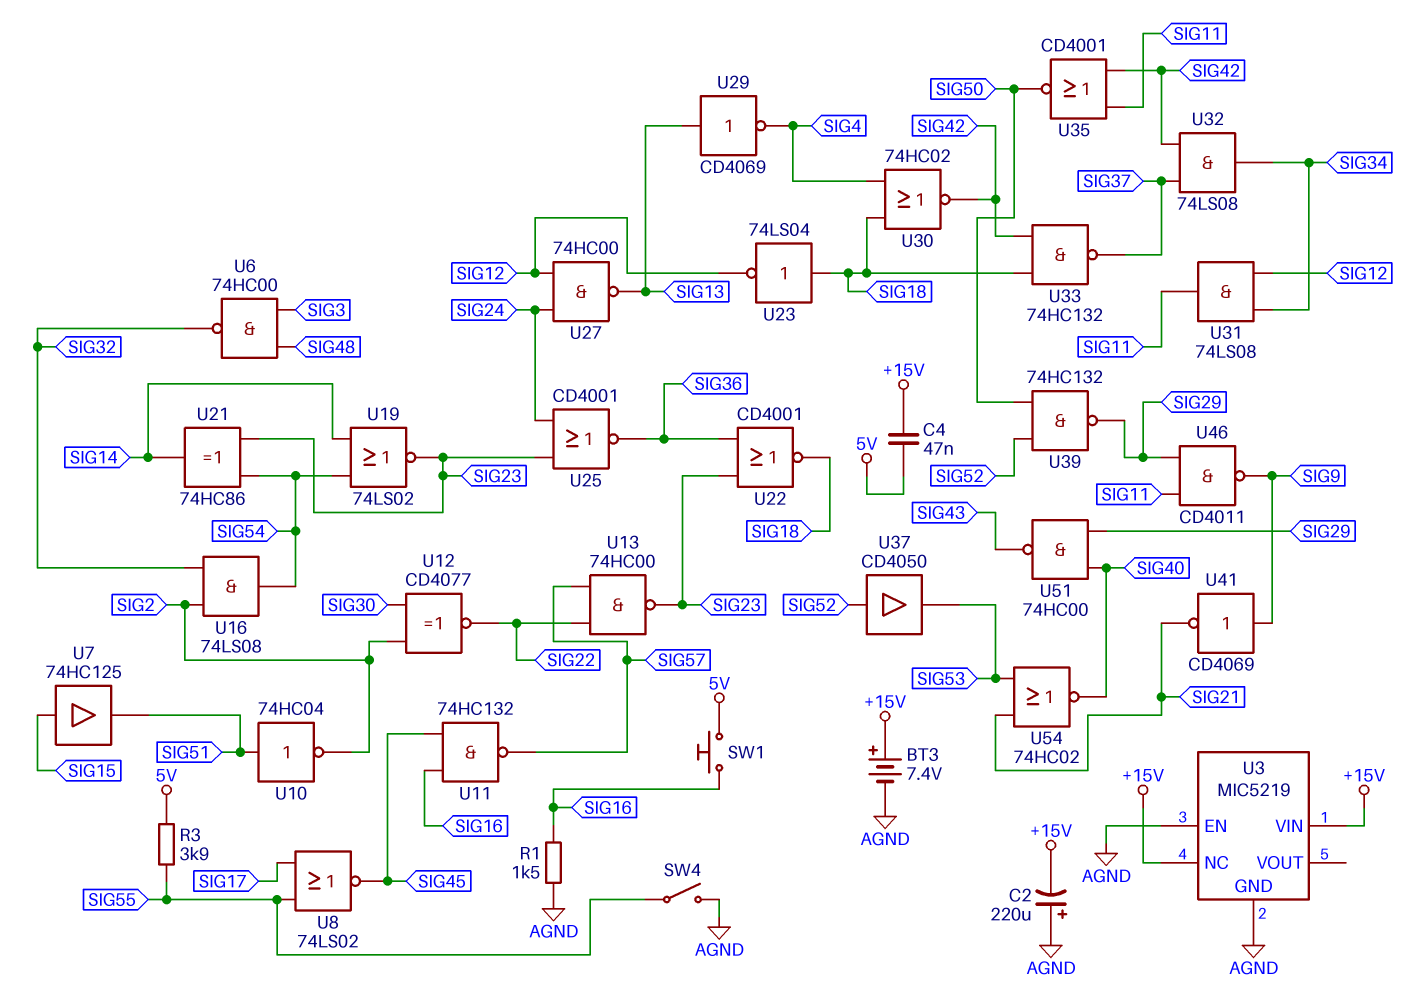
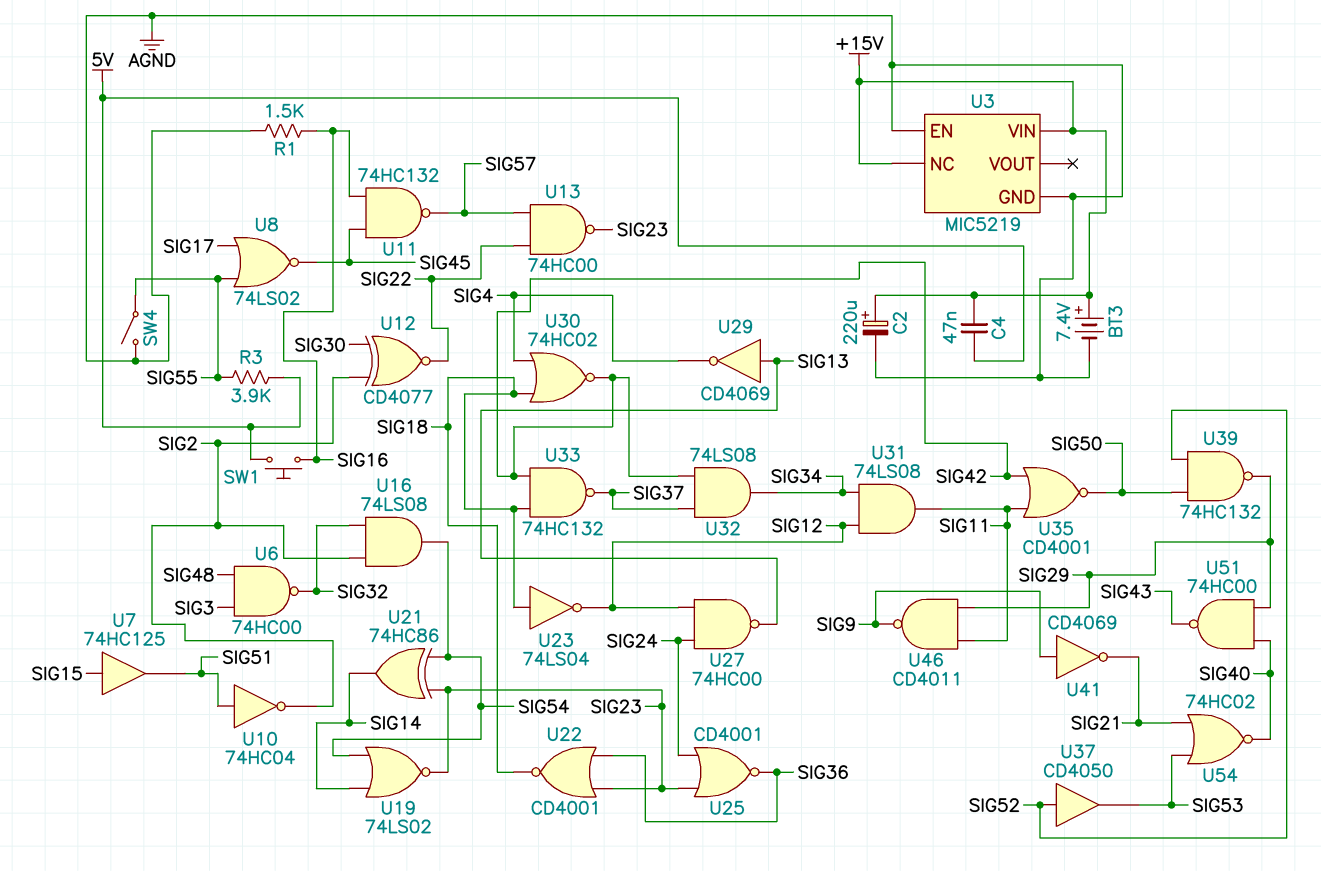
C2: 220uF (plus AGND, minus +15V) -> 220uF (plus +15V, minus AGND)

